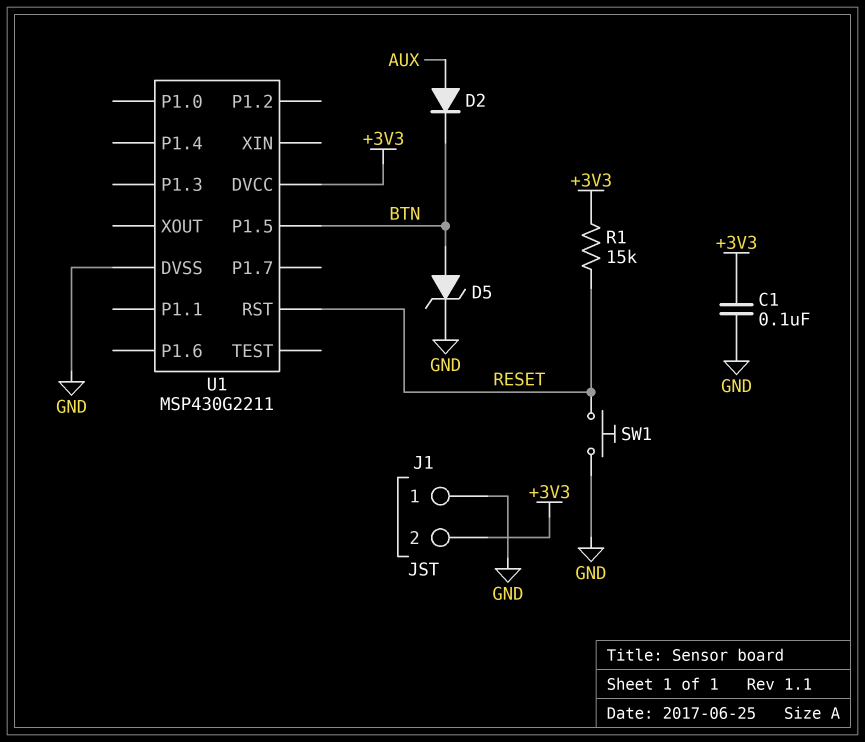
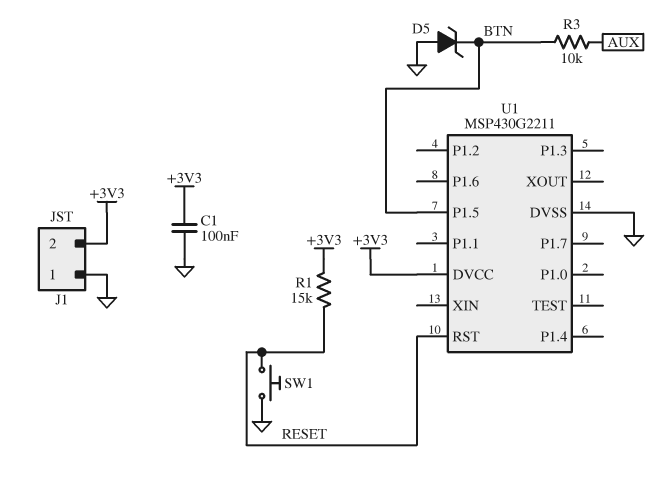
D2: diode (A AUX, K BTN) -> none
D5: zener (A BTN, K GND) -> zener (A GND, K BTN)
R3: none -> 10k (AUX, BTN)

